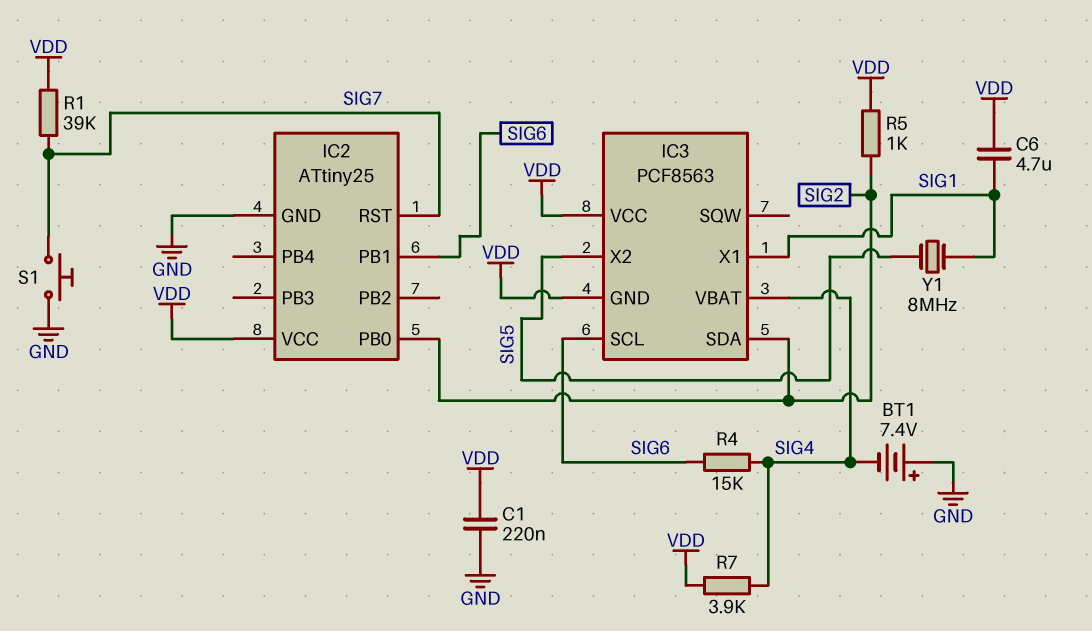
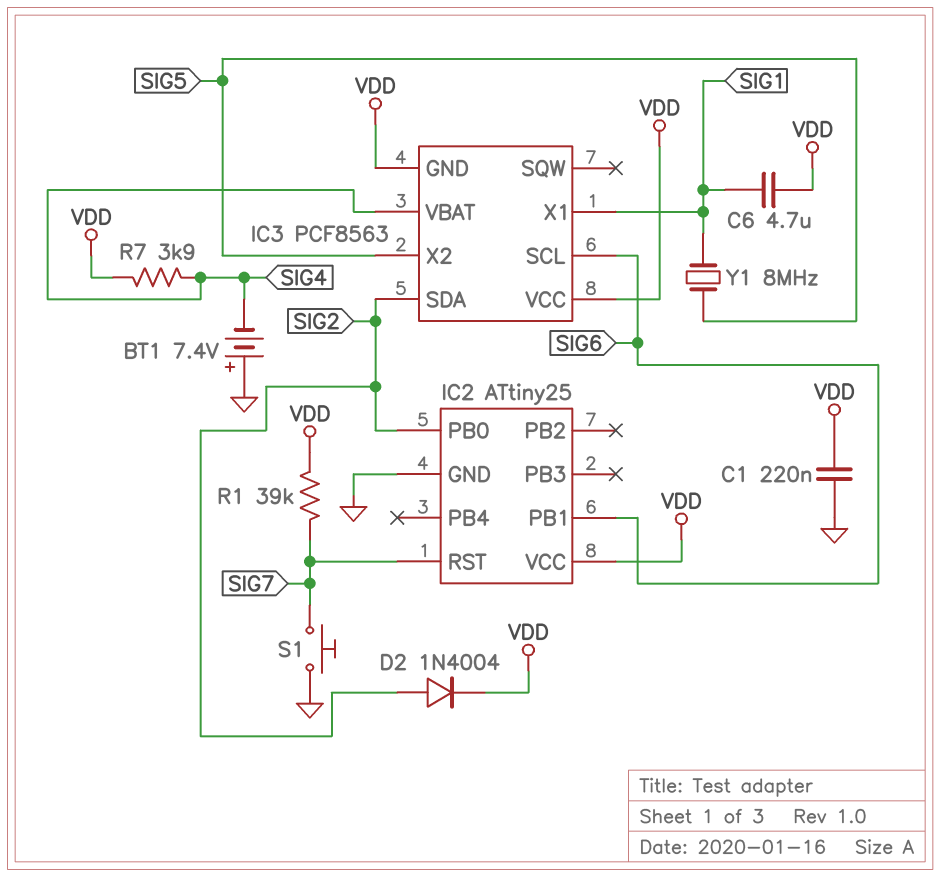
D2: none -> diode 1N4004 (A SIG2, K VDD)
R4: 15k (SIG4, SIG6) -> none
R5: 1k (SIG2, VDD) -> none

